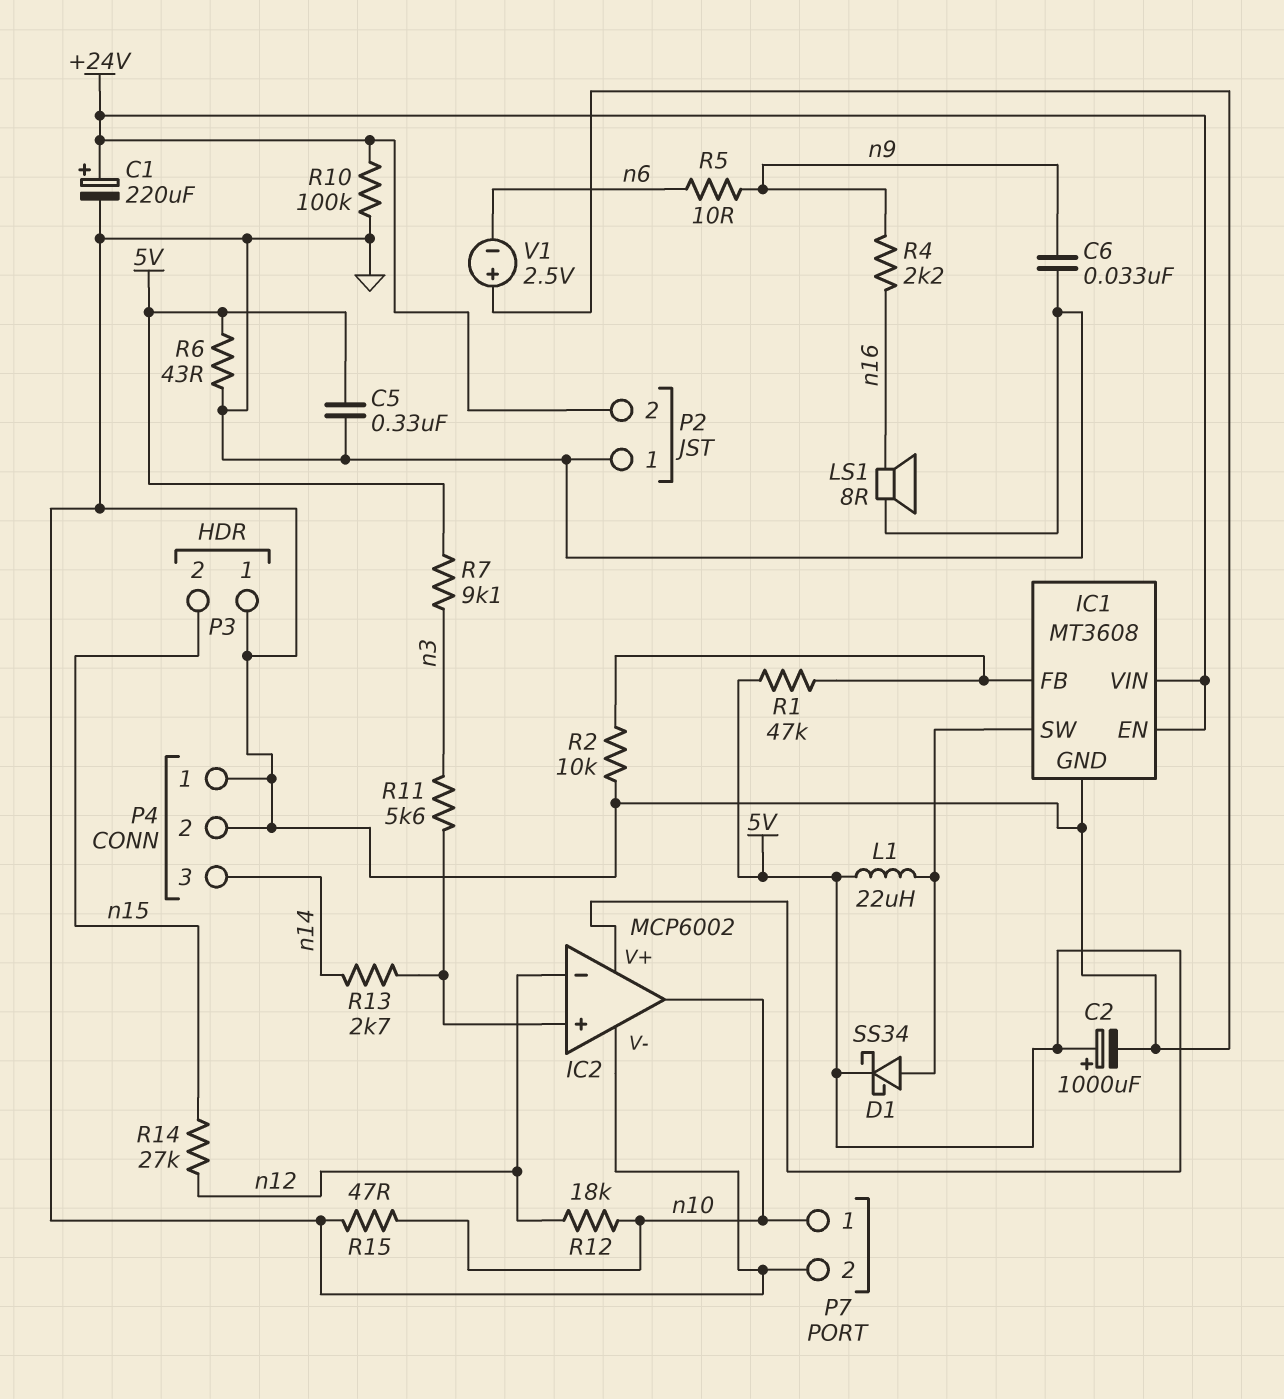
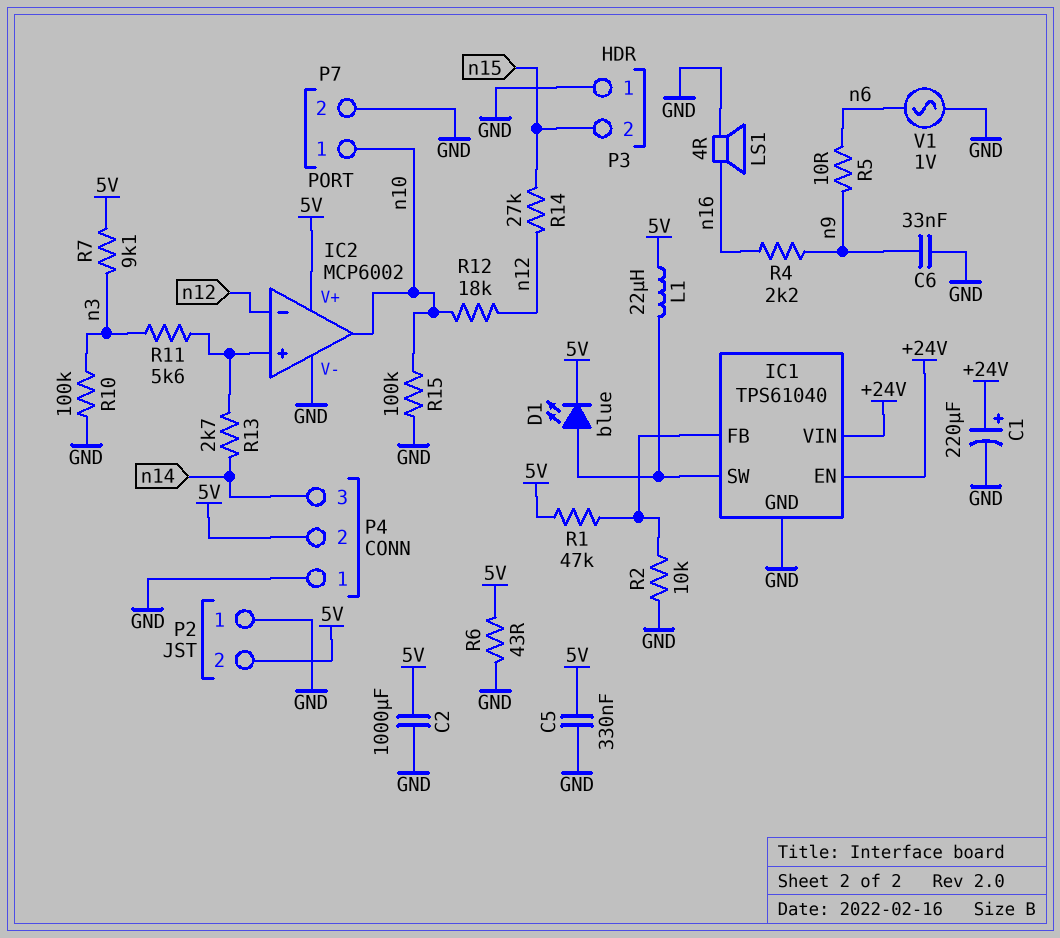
C2: 1000uF (plus 5V, minus GND) -> 1000uF (5V, GND)
D1: schottky SS34 (A IC1/SW, K 5V) -> LED blue (A IC1/SW, K 5V)
IC1: MT3608 -> TPS61040
LS1: speaker 8R (GND, n16) -> speaker 4R (GND, n16)
P2 pin 2: +24V -> 5V
P4 pin 2: GND -> 5V
R10: 100k (+24V, GND) -> 100k (GND, n3)
R15: 47 (GND, n10) -> 100k (GND, n10)
V1: 2.5V (plus GND, minus n6) -> AC 1V (GND, n6)

